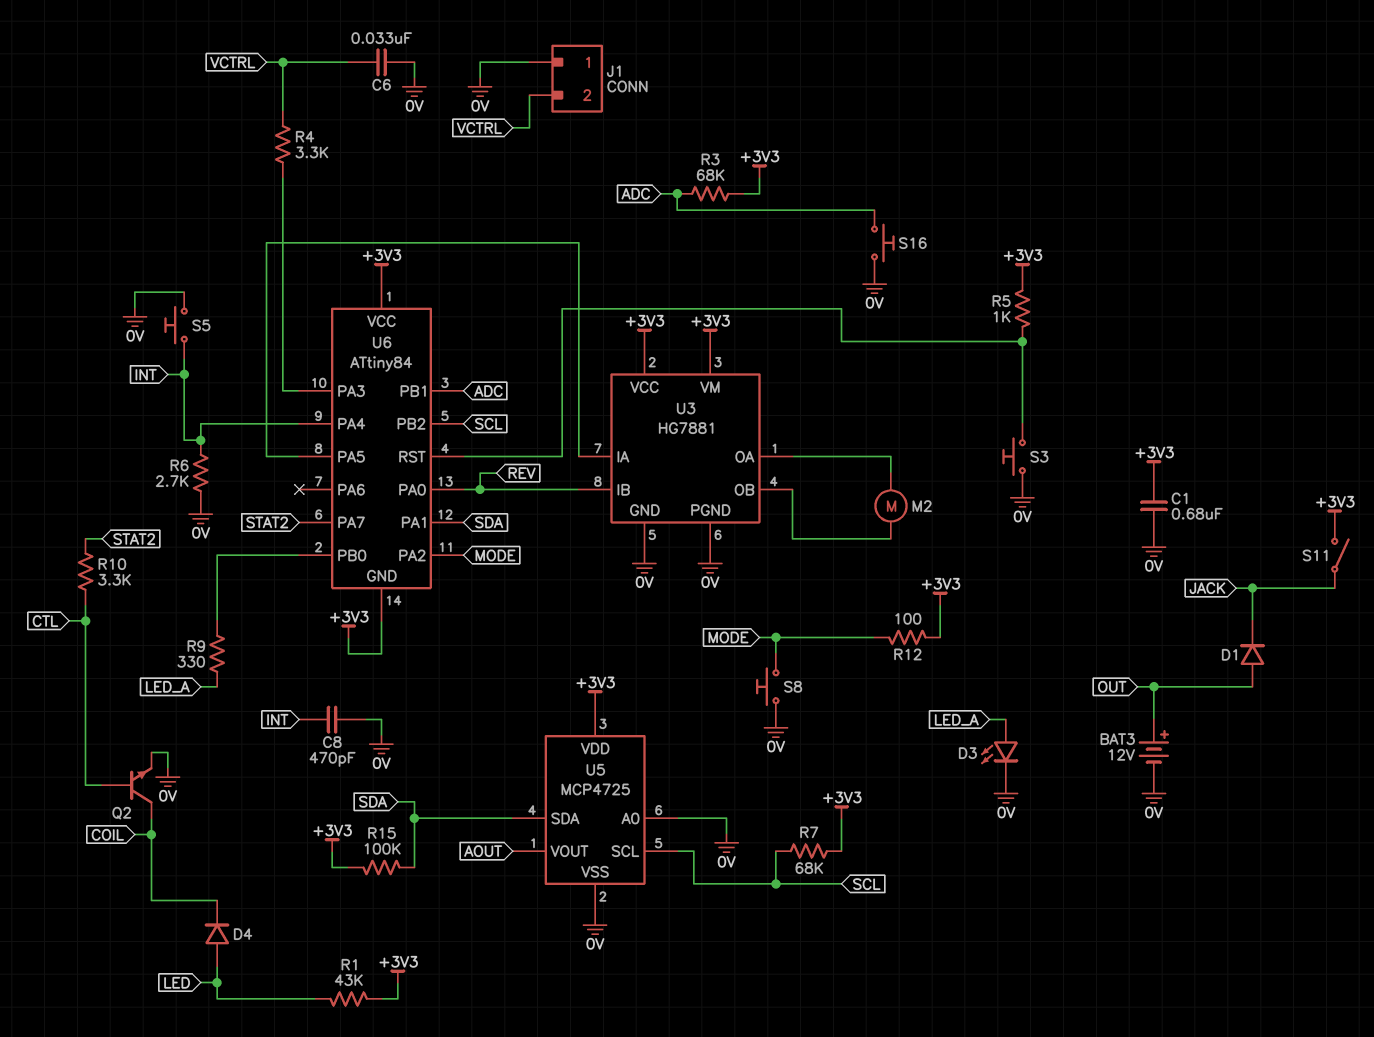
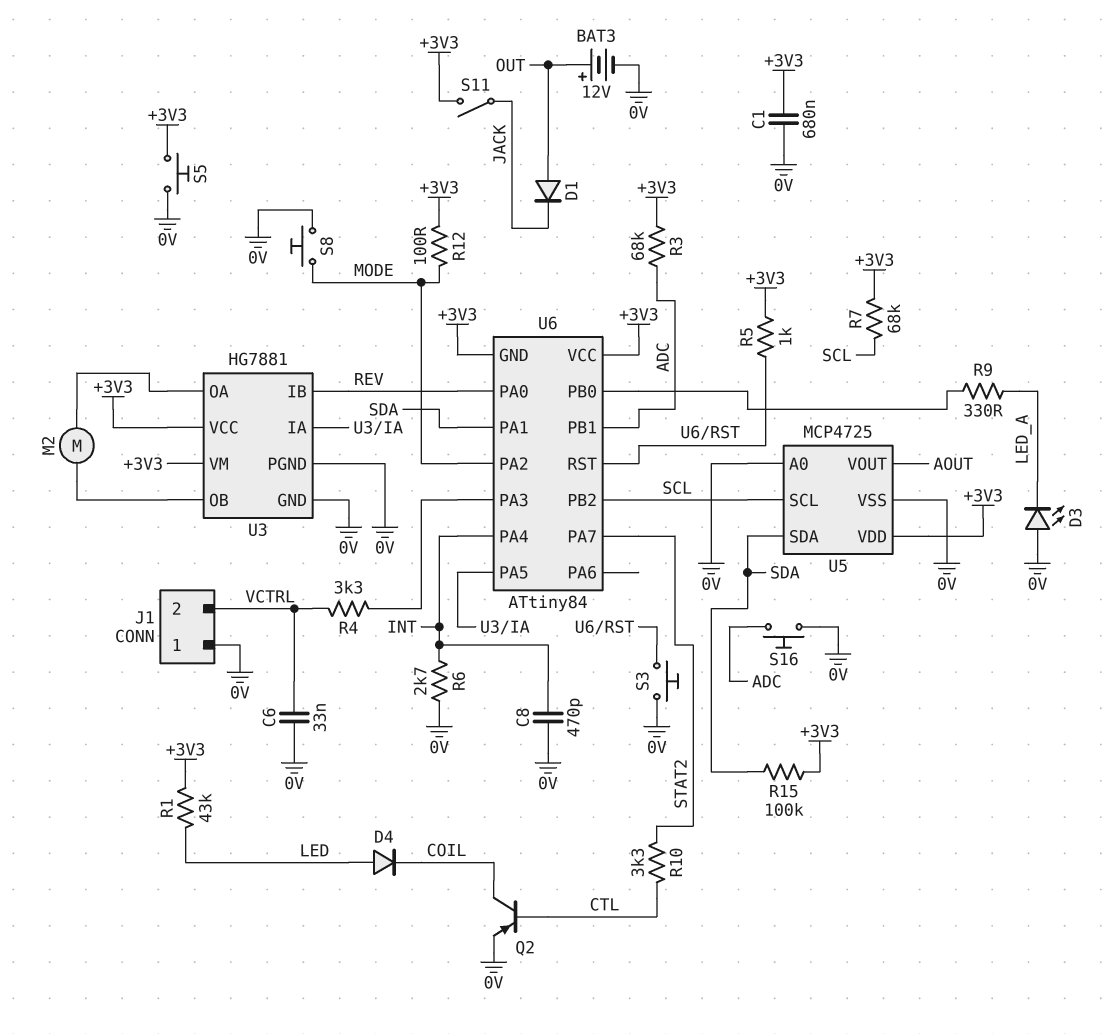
D3: LED (A LED_A, K 0V) -> LED (A 0V, K LED_A)
Q2: NPN (B CTL, C COIL, E 0V) -> PNP (B CTL, C COIL, E 0V)
S5: button (0V, INT) -> button (+3V3, 0V)

